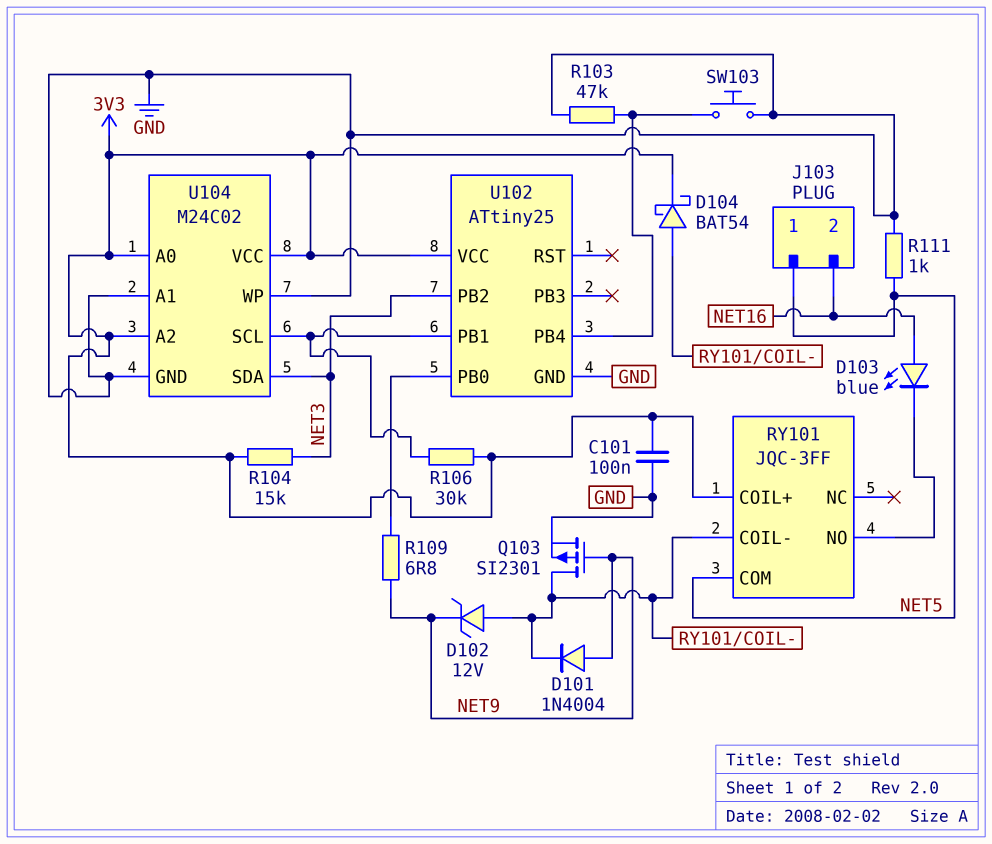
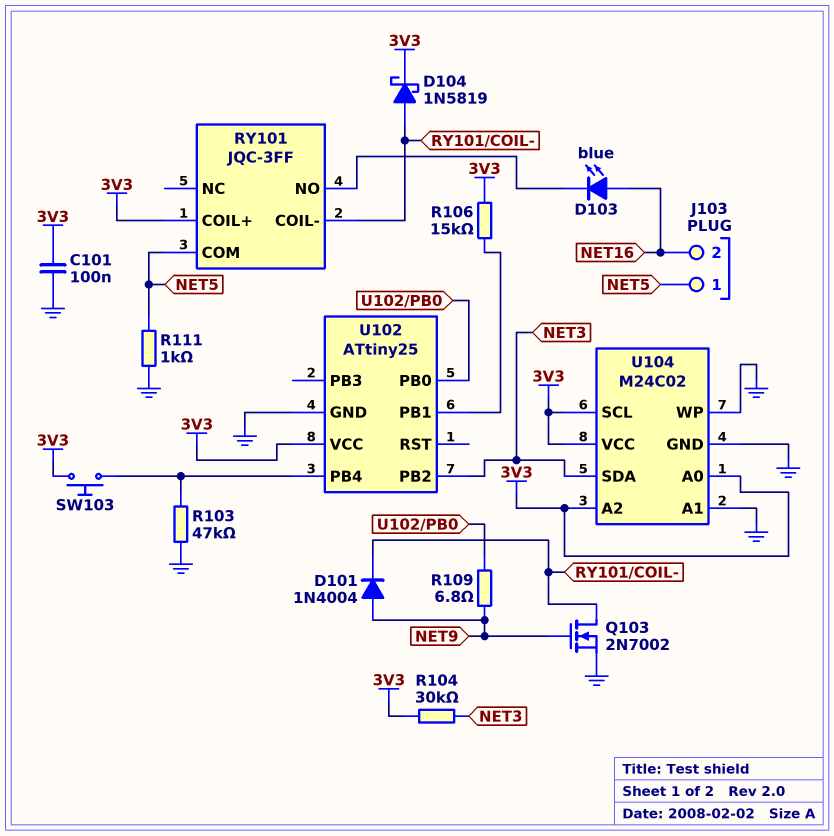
D102: zener 12V (A RY101/COIL-, K NET9) -> none
D104: schottky BAT54 (A RY101/COIL-, K 3V3) -> schottky 1N5819 (A RY101/COIL-, K 3V3)
Q103: PMOS SI2301 (G NET9, D RY101/COIL-, S GND) -> NMOS 2N7002 (G NET9, D RY101/COIL-, S GND)
R104: 15k (3V3, NET3) -> 30k (3V3, NET3)
R106: 30k (3V3, U102/PB1) -> 15k (3V3, U102/PB1)
SW103: button (GND, U102/PB4) -> button (3V3, U102/PB4)
U104 pin SCL: U102/PB1 -> 3V3

